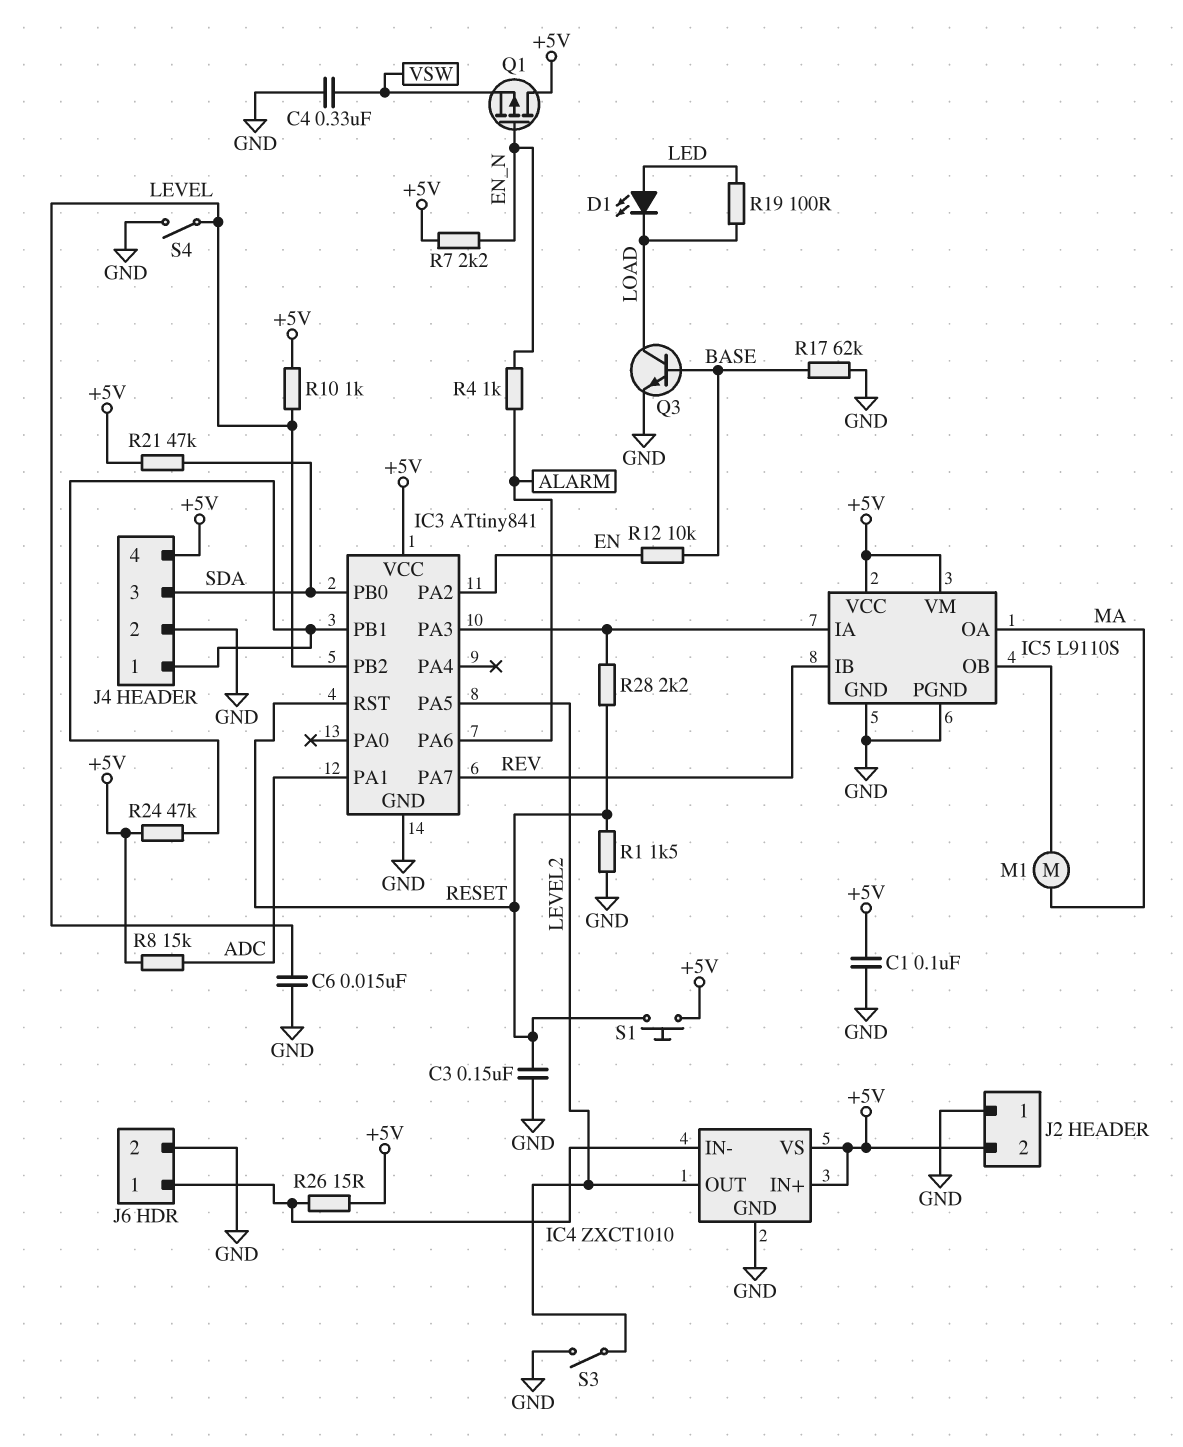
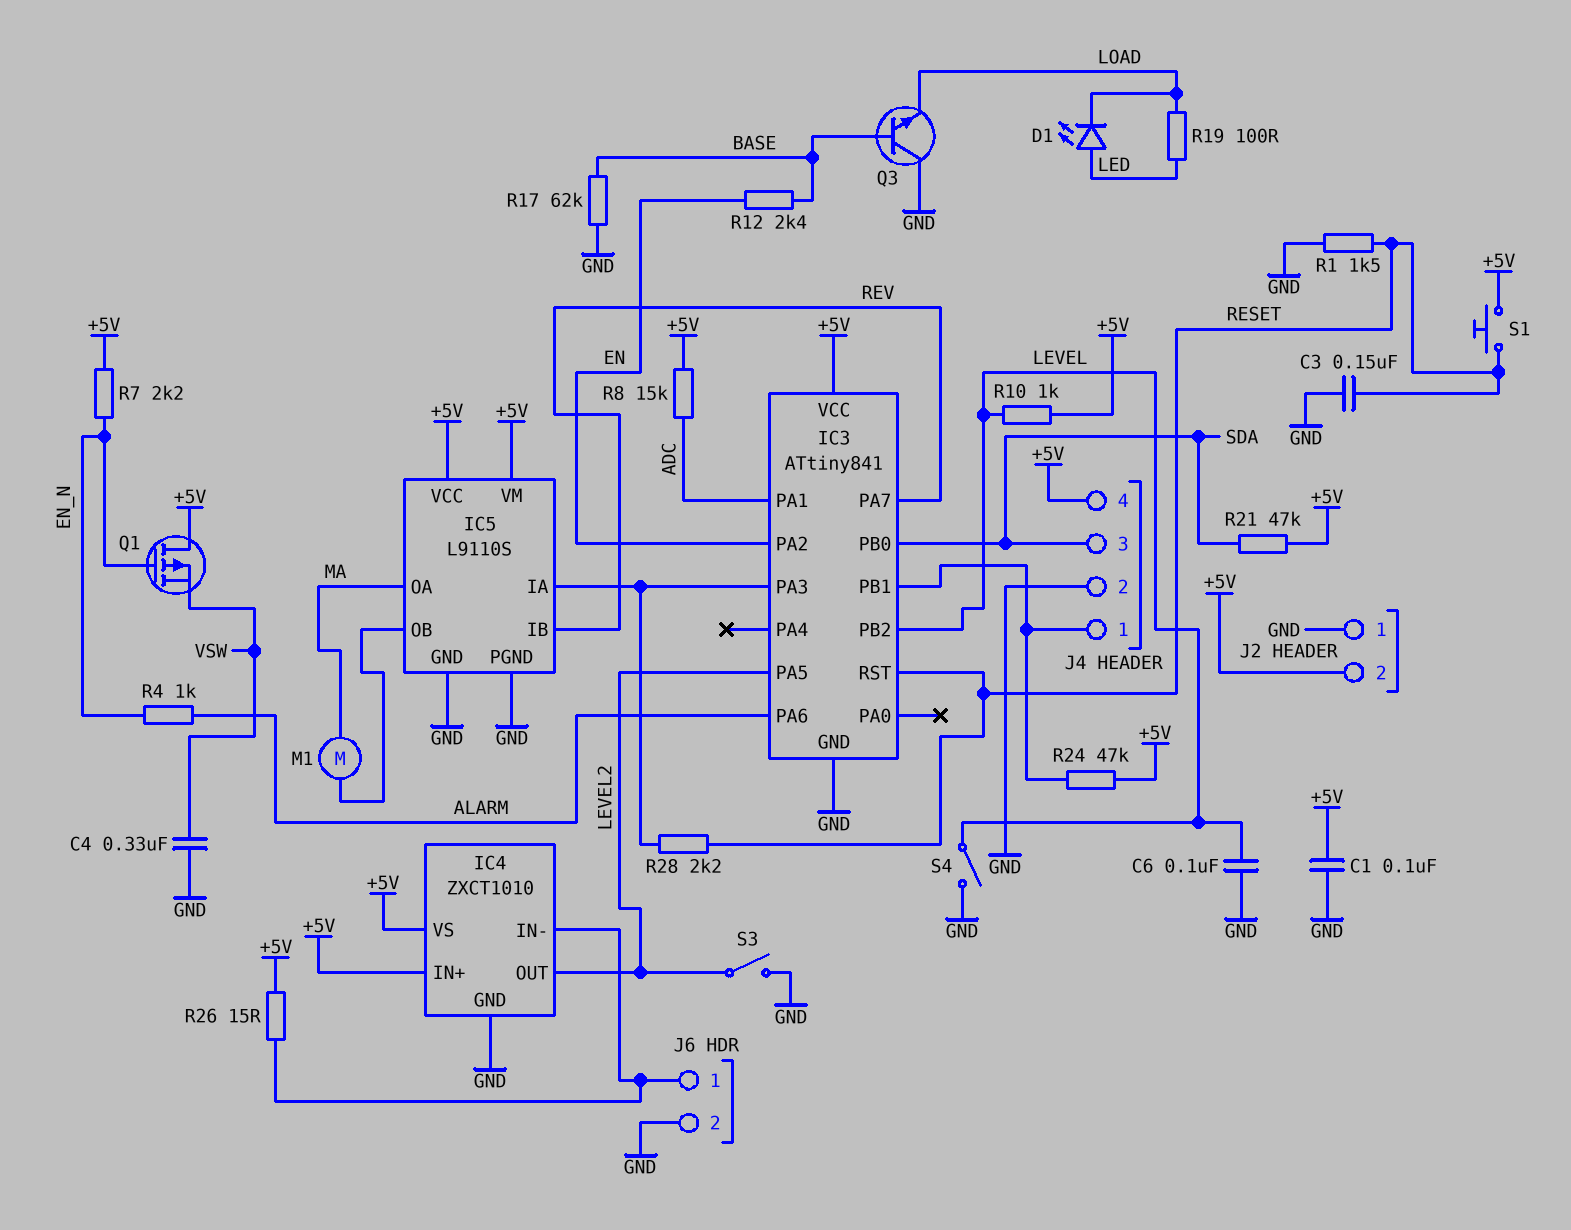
C6: 15nF (GND, LEVEL) -> 100nF (GND, LEVEL)
Q3: NPN (B BASE, C LOAD, E GND) -> NPN (B BASE, C GND, E LOAD)
R12: 10k (BASE, EN) -> 2.4k (BASE, EN)

